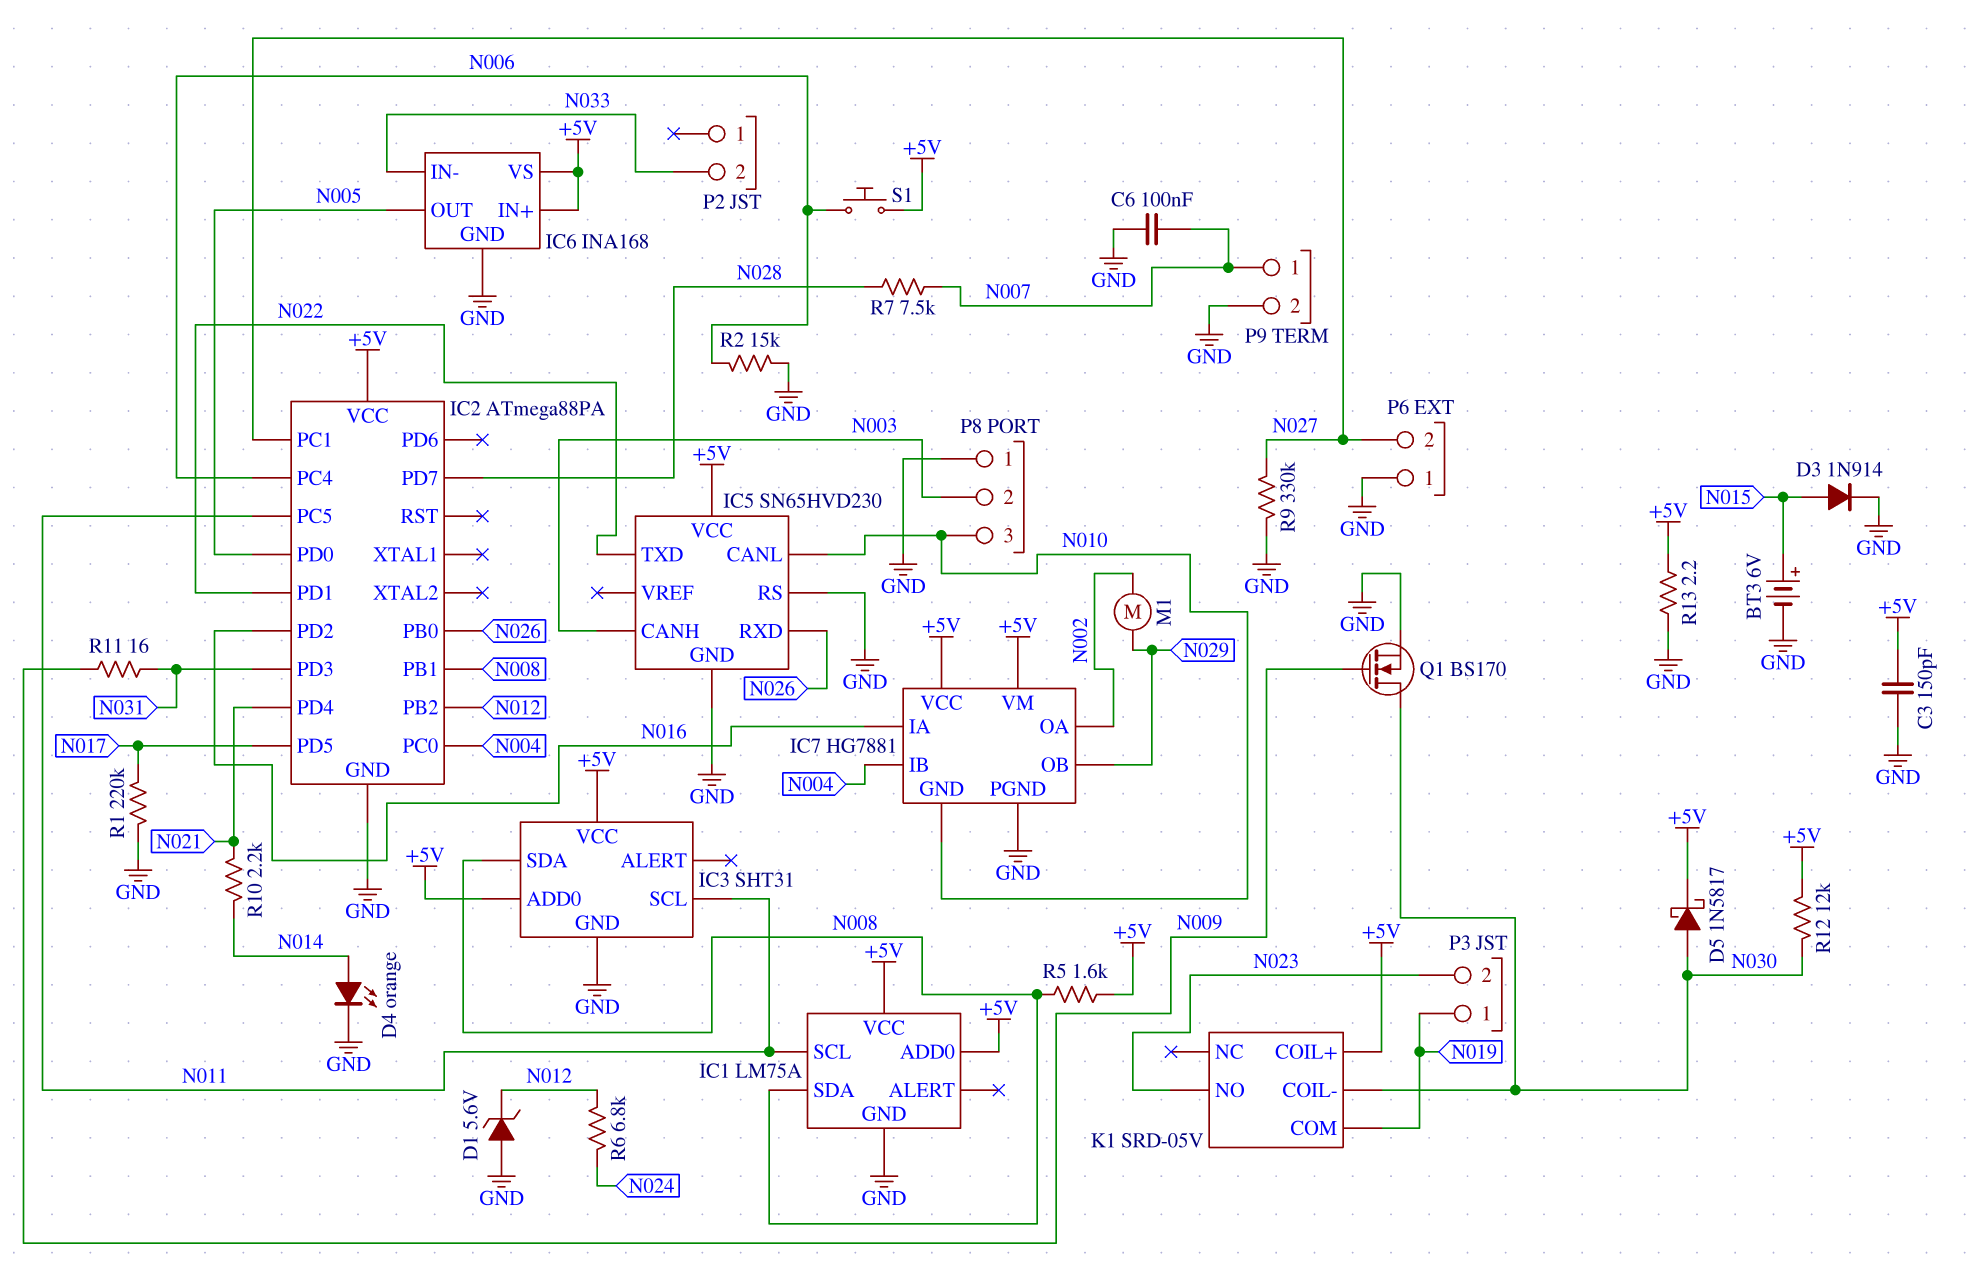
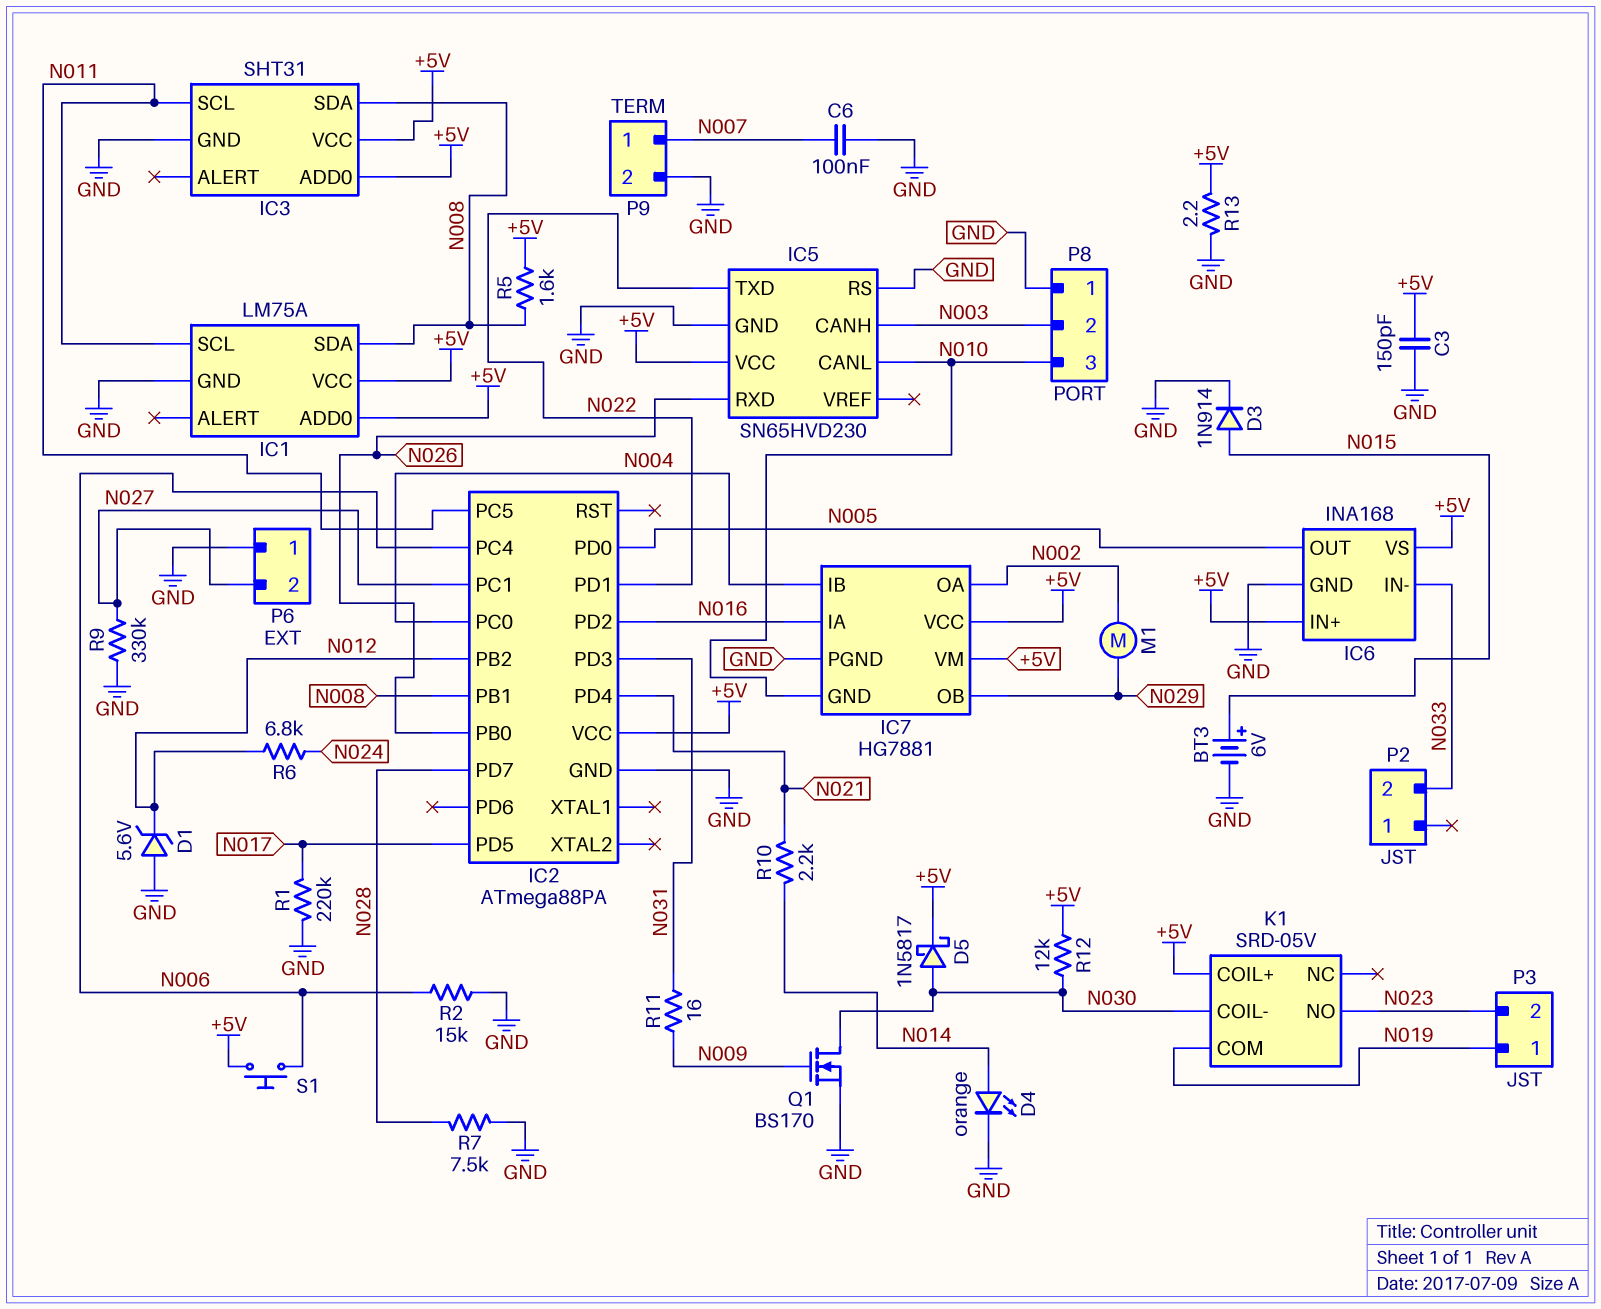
R7: 7.5k (N007, N028) -> 7.5k (GND, N028)

